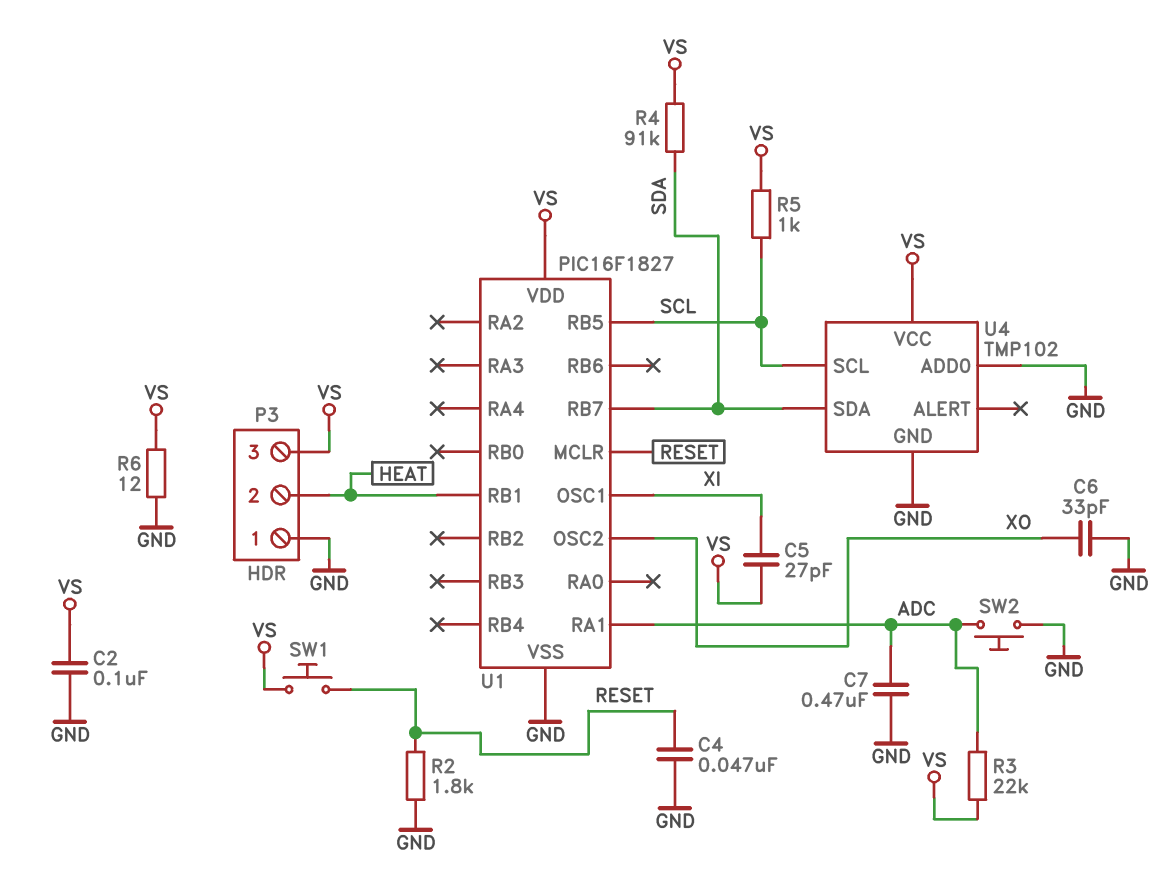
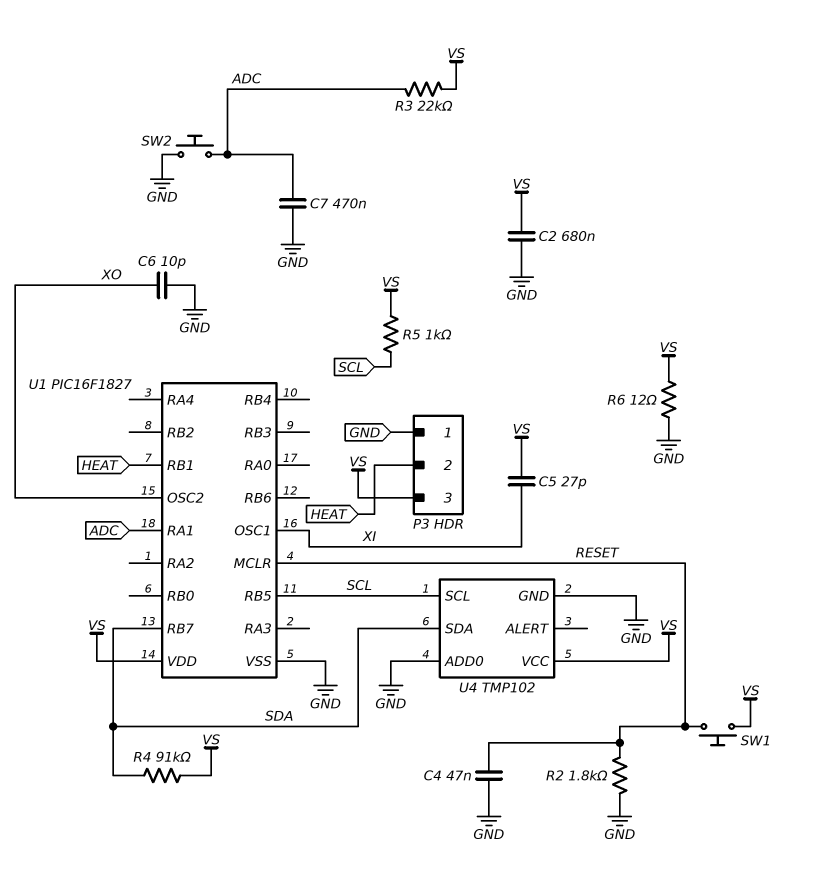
C2: 100nF (GND, VS) -> 680nF (GND, VS)
C6: 33pF (GND, XO) -> 10pF (GND, XO)

